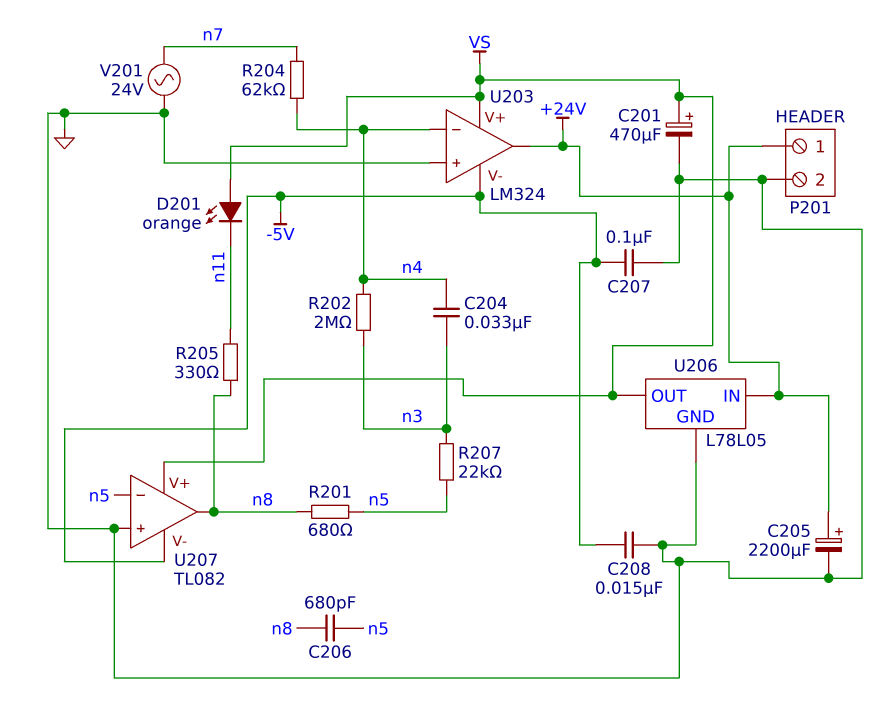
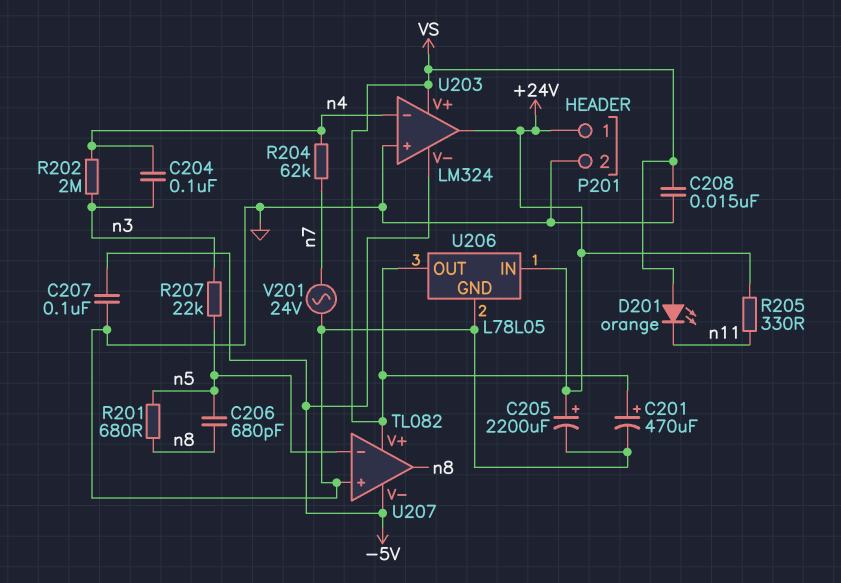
C204: 33nF (n3, n4) -> 100nF (n3, n4)
C208: 15nF (-5V, GND) -> 15nF (GND, VS)
R205: 330 (n8, n11) -> 330 (+24V, n11)

